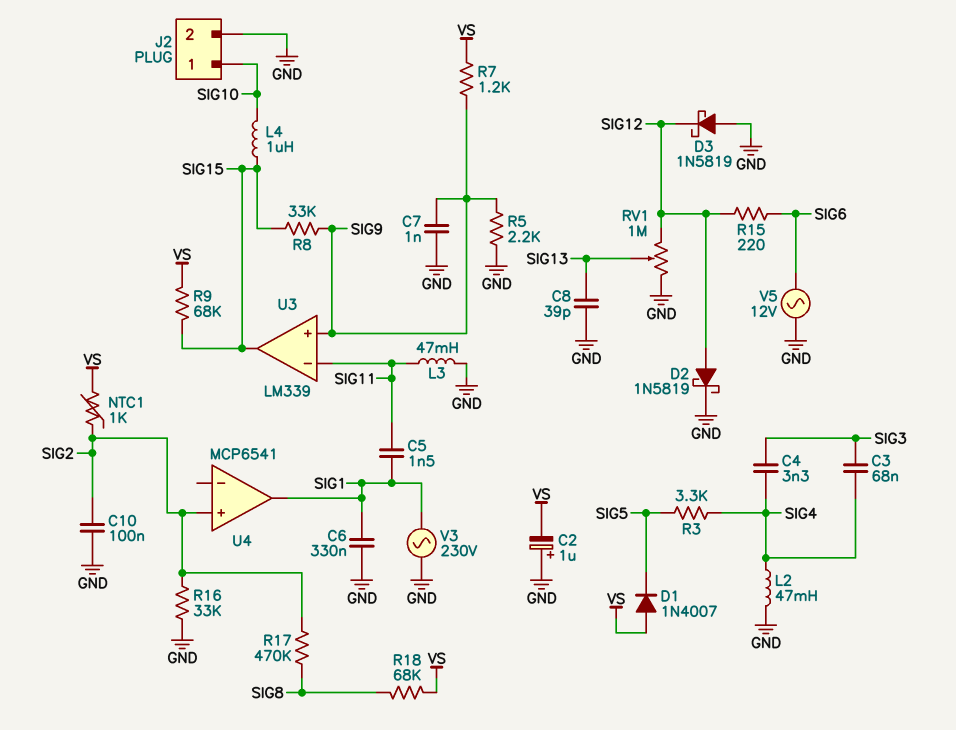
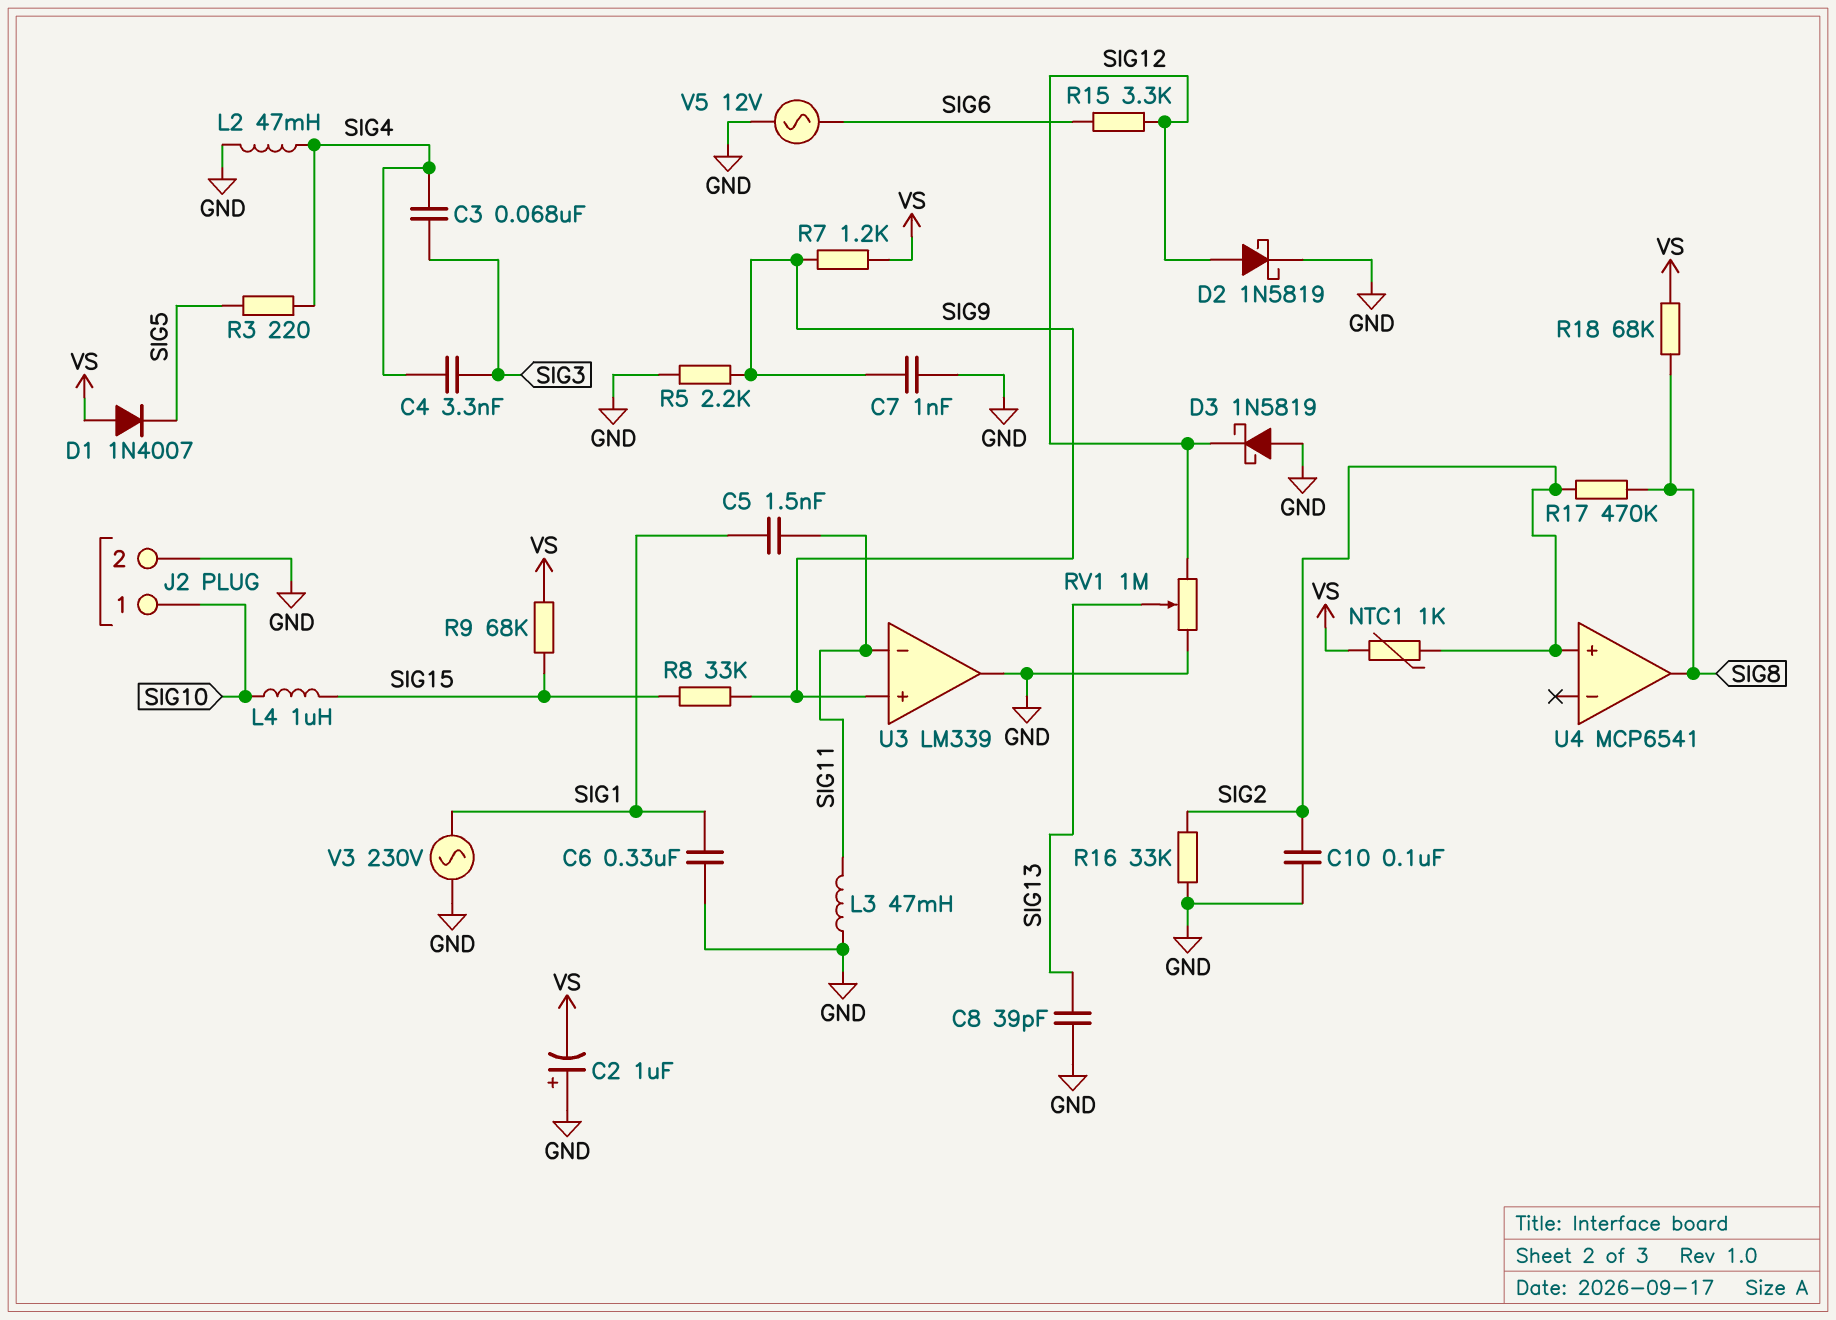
R3: 3.3k (SIG4, SIG5) -> 220 (SIG4, SIG5)
R15: 220 (SIG6, SIG12) -> 3.3k (SIG6, SIG12)
U3 pin out: SIG15 -> GND
U4 pin out: SIG1 -> SIG8

